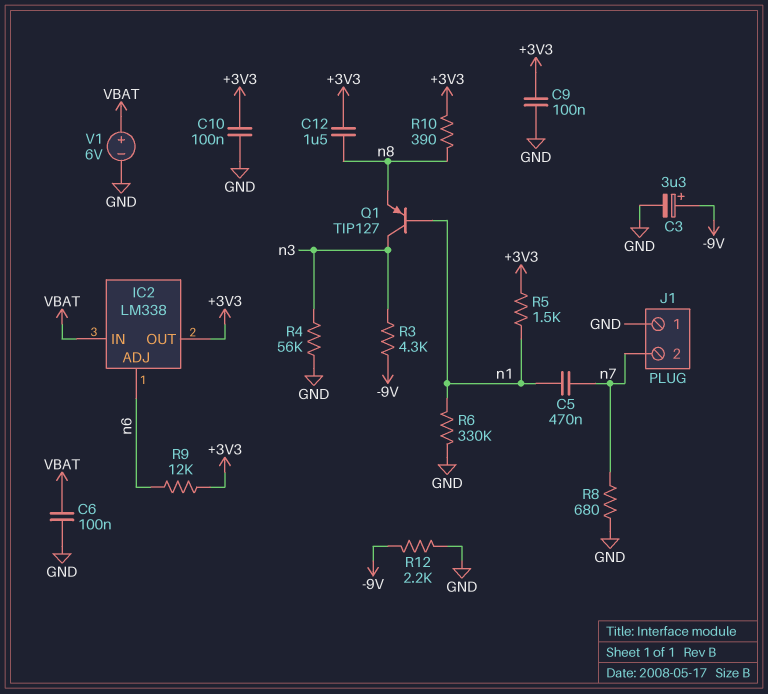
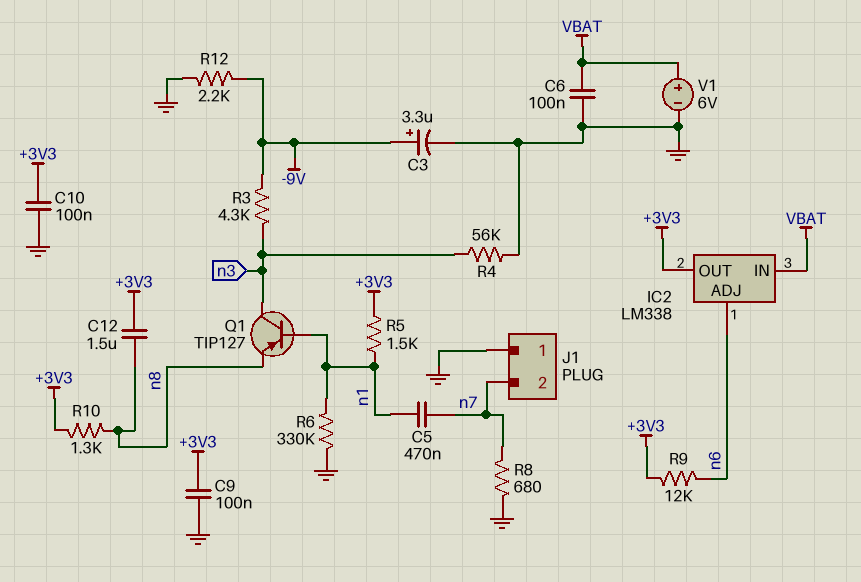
R10: 390 (+3V3, n8) -> 1.3k (+3V3, n8)

